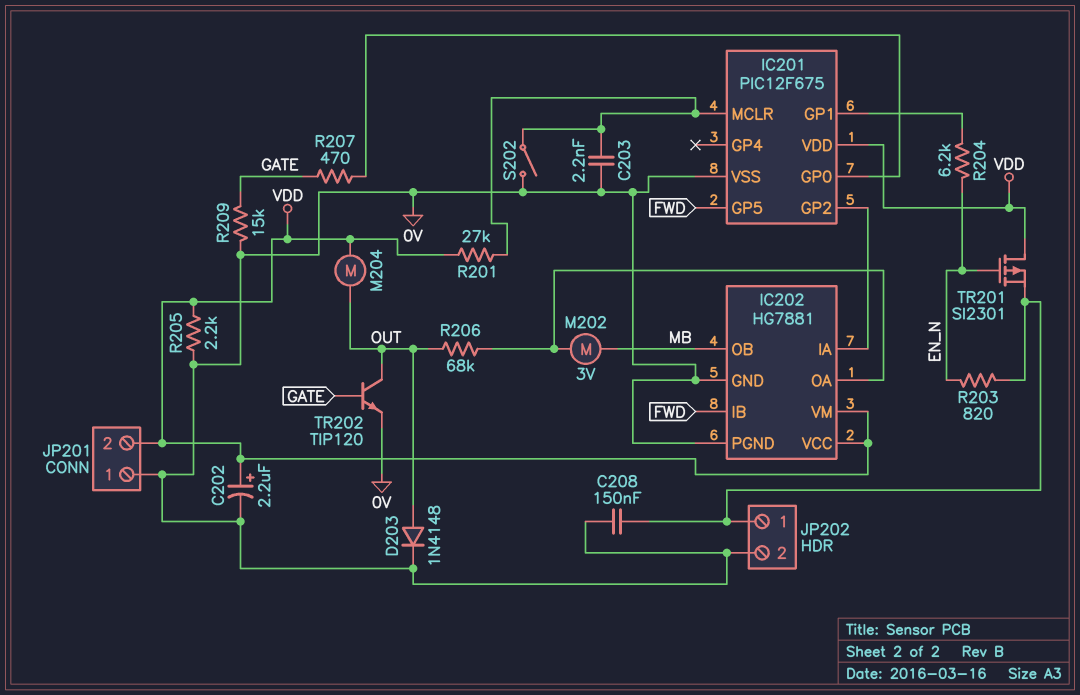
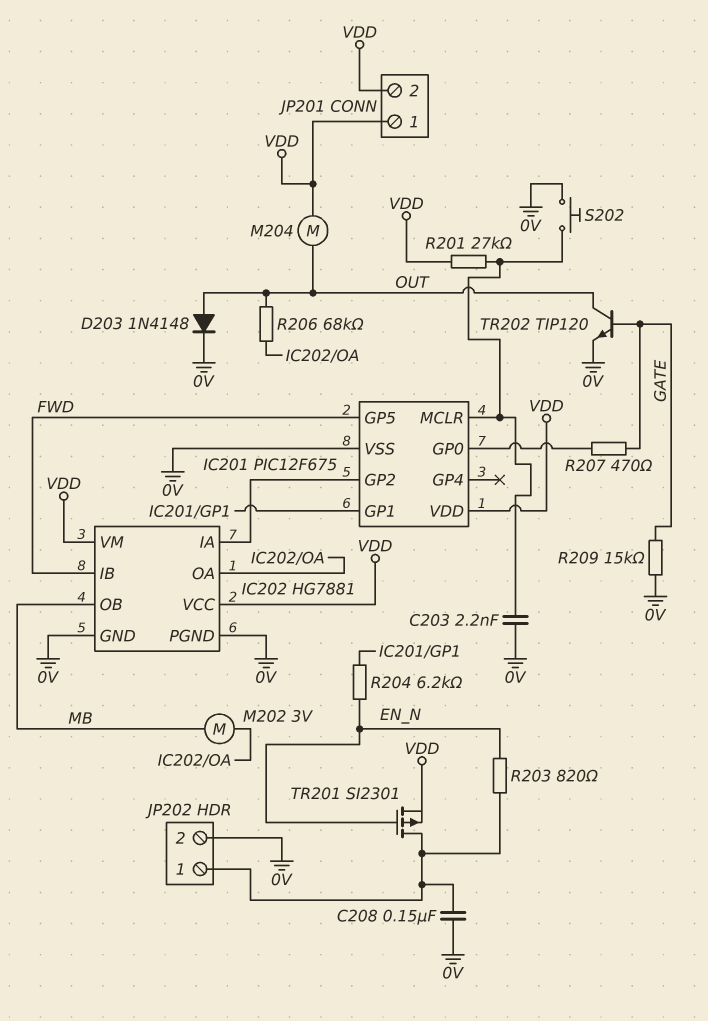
C202: 2.2uF (plus VDD, minus 0V) -> none
JP201 pin 1: 0V -> VDD
R205: 2.2k (0V, VDD) -> none
S202: switch (0V, IC201/MCLR) -> button (0V, IC201/MCLR)
TR201: PMOS SI2301 (G EN_N, D VDD, S JP202/1) -> PMOS SI2301 (G EN_N, D JP202/1, S VDD)

